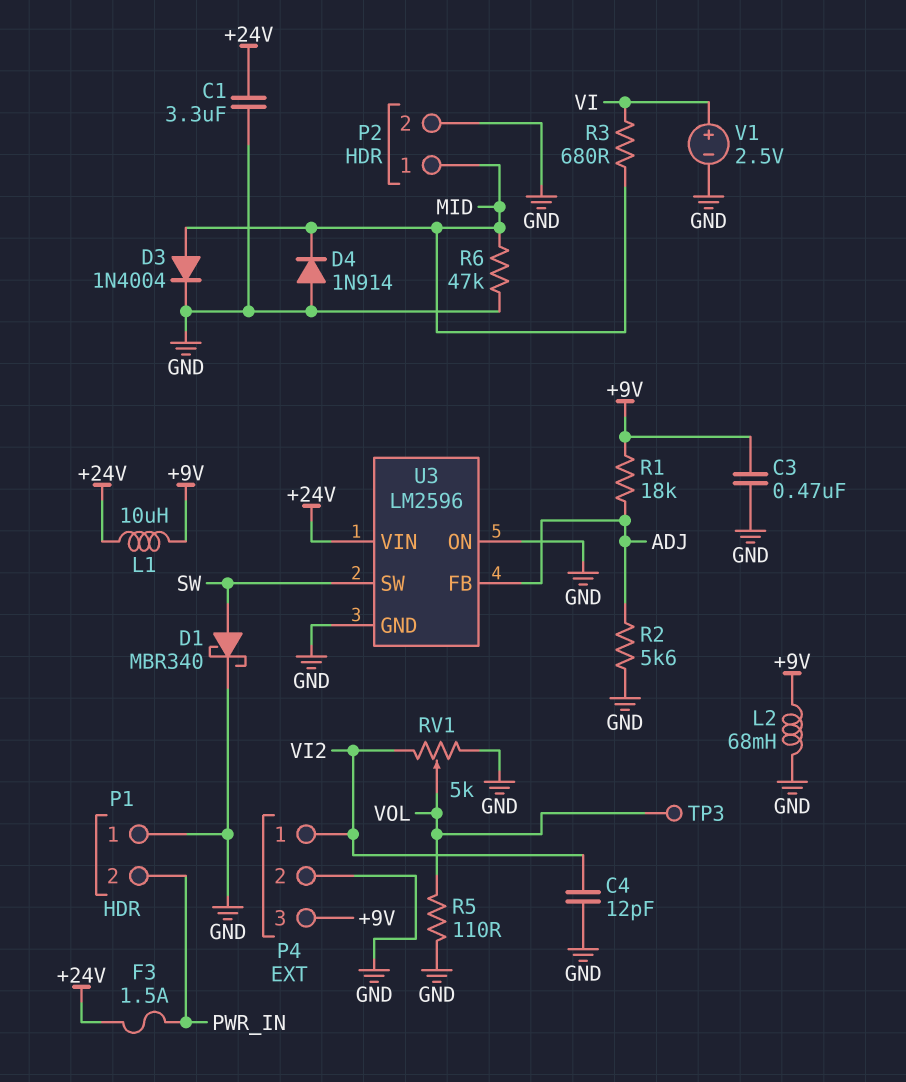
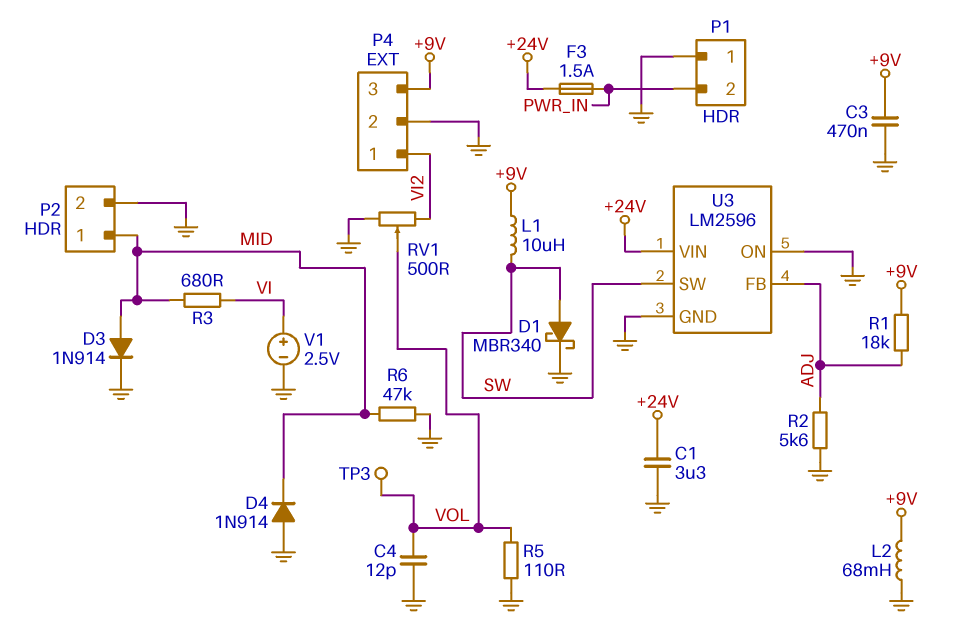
C4: 12pF (GND, VI2) -> 12pF (GND, VOL)
D3: diode 1N4004 (A MID, K GND) -> diode 1N914 (A MID, K GND)
L1: 10uH (+9V, +24V) -> 10uH (+9V, SW)
RV1: 5k (GND, VI2, wiper VOL) -> 500 (GND, VI2, wiper VOL)

